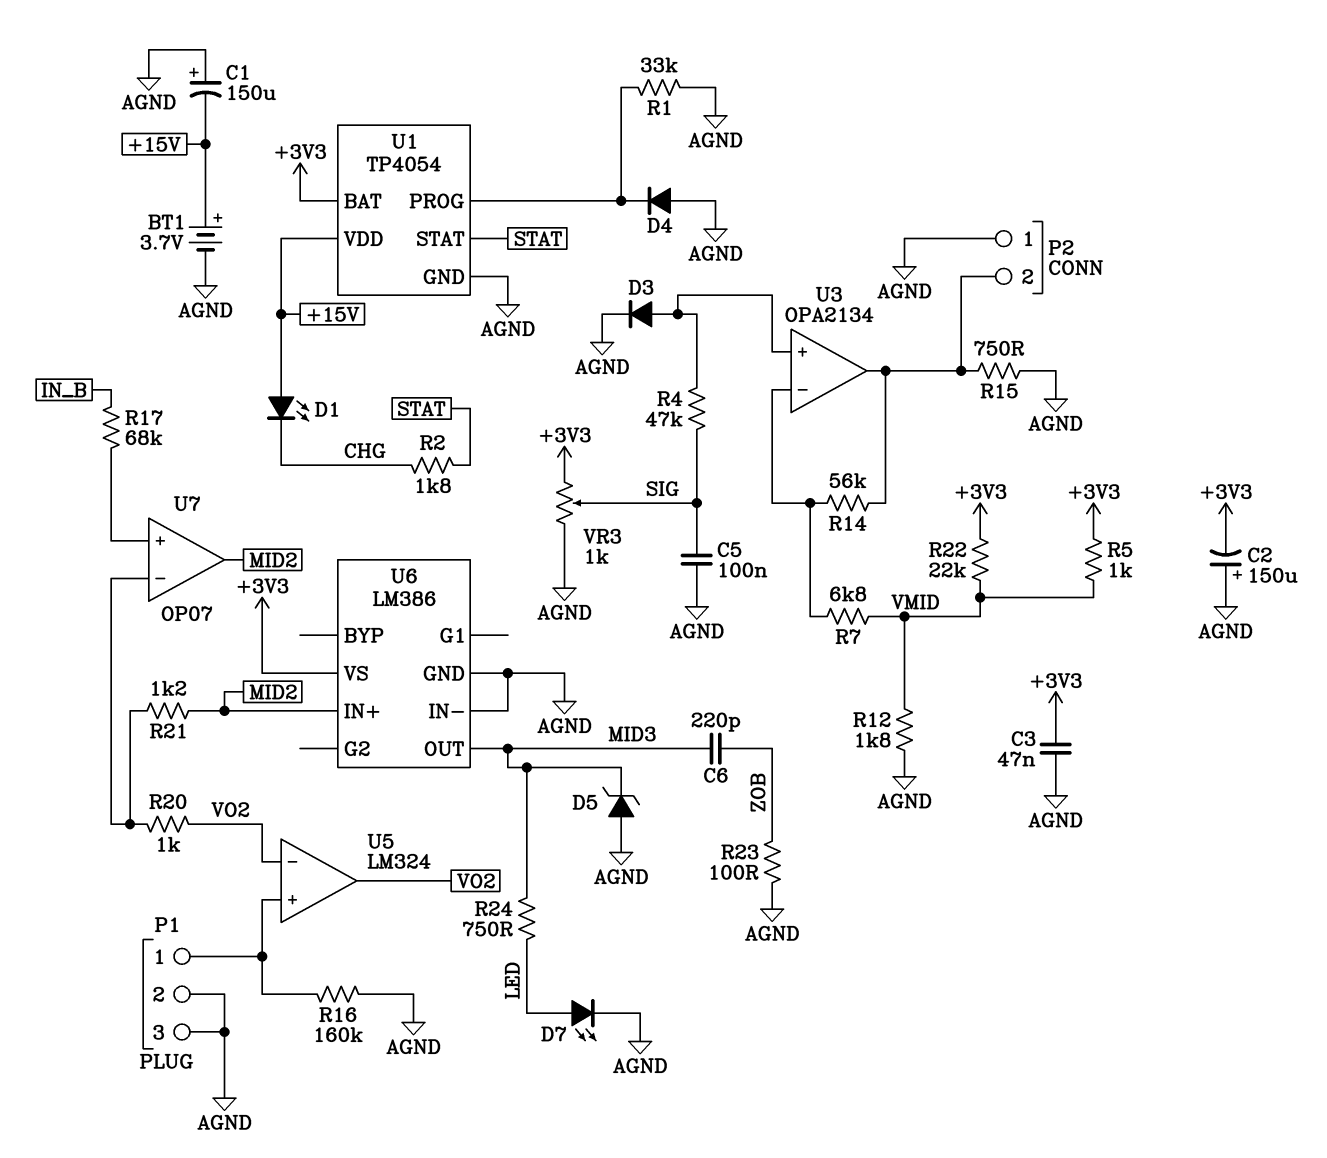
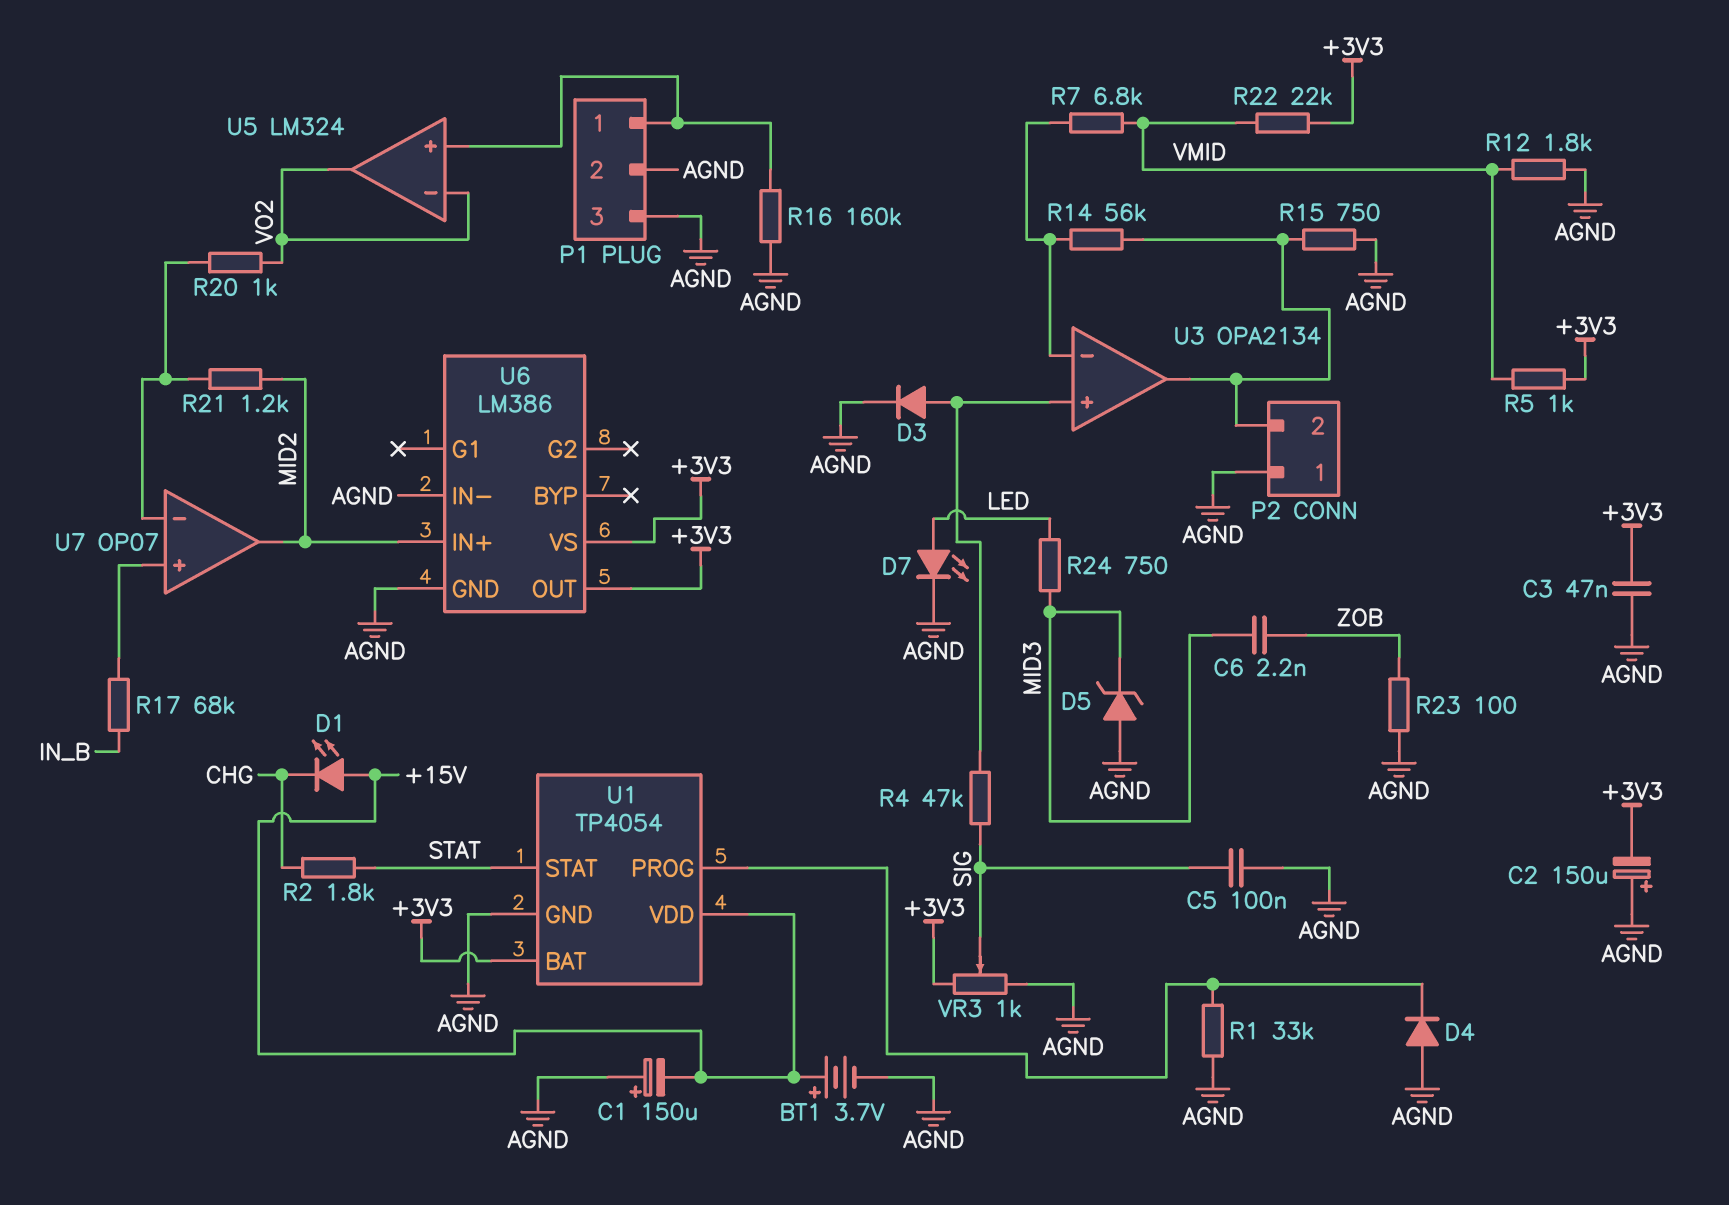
C6: 220pF (MID3, ZOB) -> 2.2nF (MID3, ZOB)
U6 pin OUT: MID3 -> +3V3

